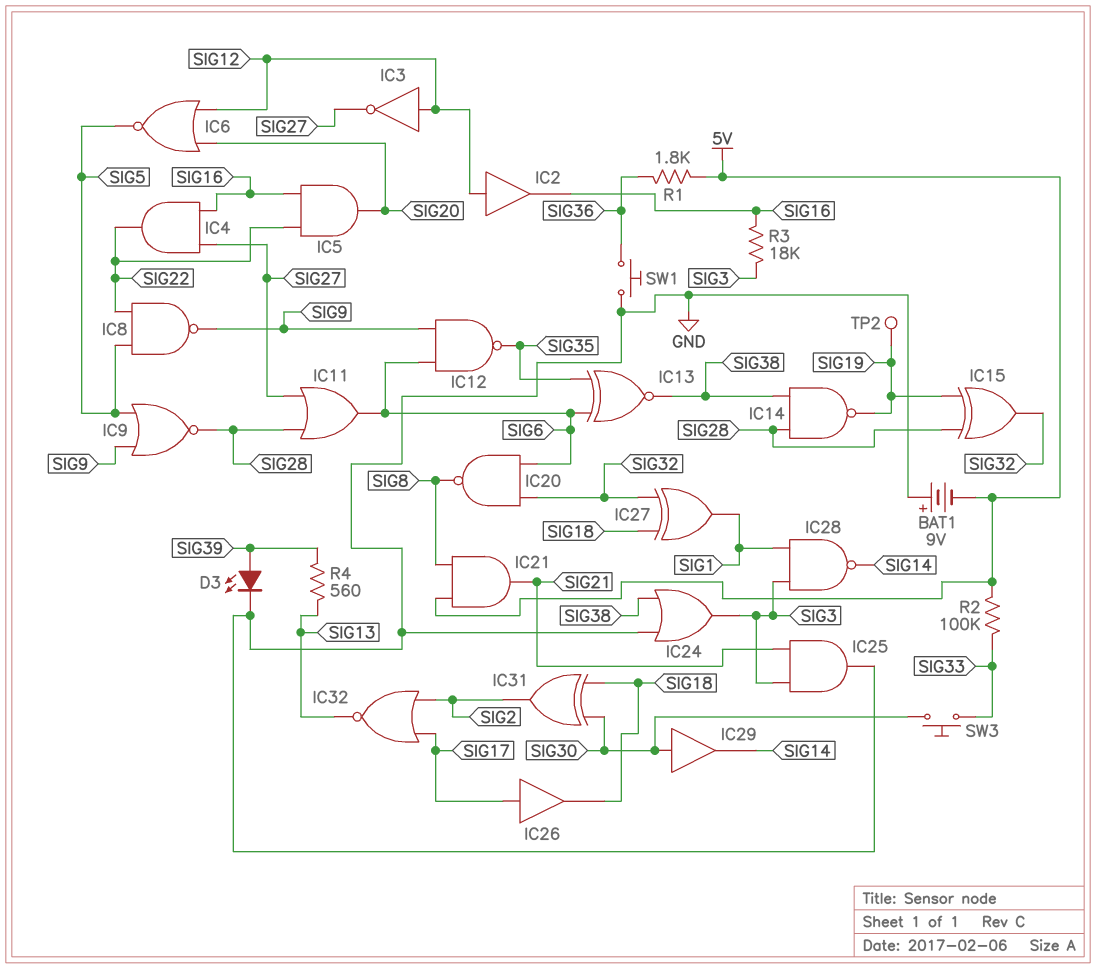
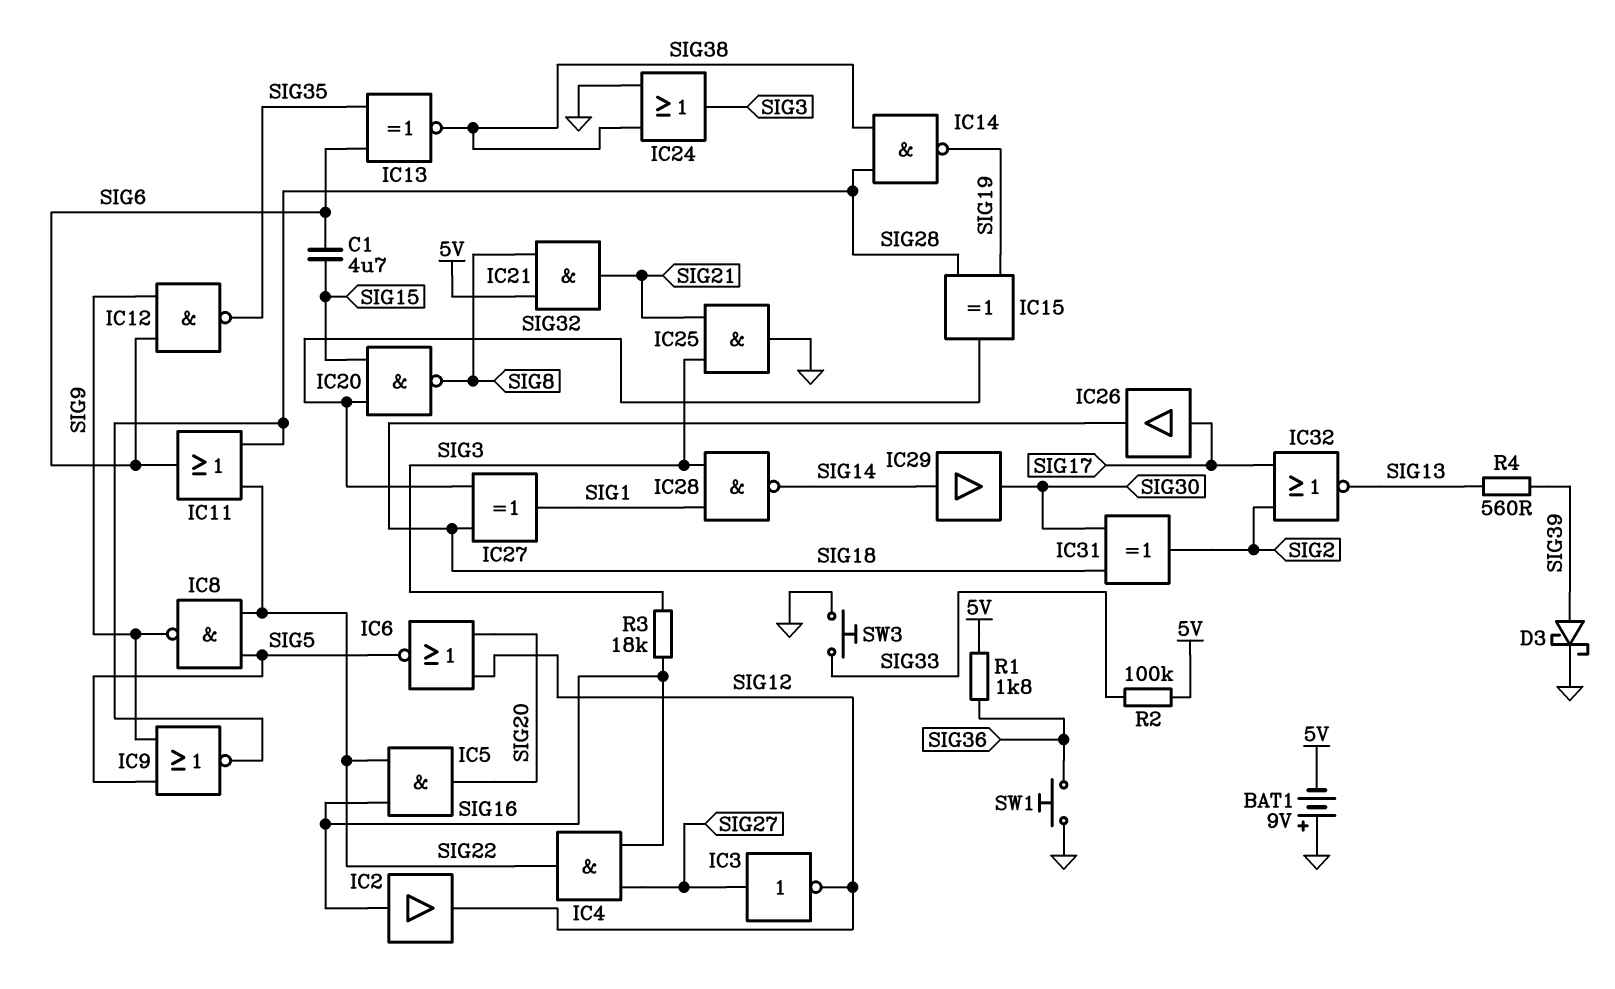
C1: none -> 4.7uF (SIG6, SIG15)
D3: LED (A SIG39, K GND) -> schottky (A SIG39, K GND)
IC2: buffer (in SIG12, out SIG16) -> buffer (in SIG16, out SIG12)
IC3: NOT (in SIG12, out SIG27) -> NOT (in SIG27, out SIG12)
IC11: OR (in SIG27, in SIG28, out SIG6) -> OR (in SIG22, in SIG28, out SIG6)
IC20: NAND (in SIG6, in SIG32, out SIG8) -> NAND (in SIG15, in SIG32, out SIG8)
IC29: buffer (in SIG30, out SIG14) -> buffer (in SIG14, out SIG30)
SW3: button (SIG30, SIG33) -> button (GND, SIG33)
TP2: test point (SIG19) -> none

